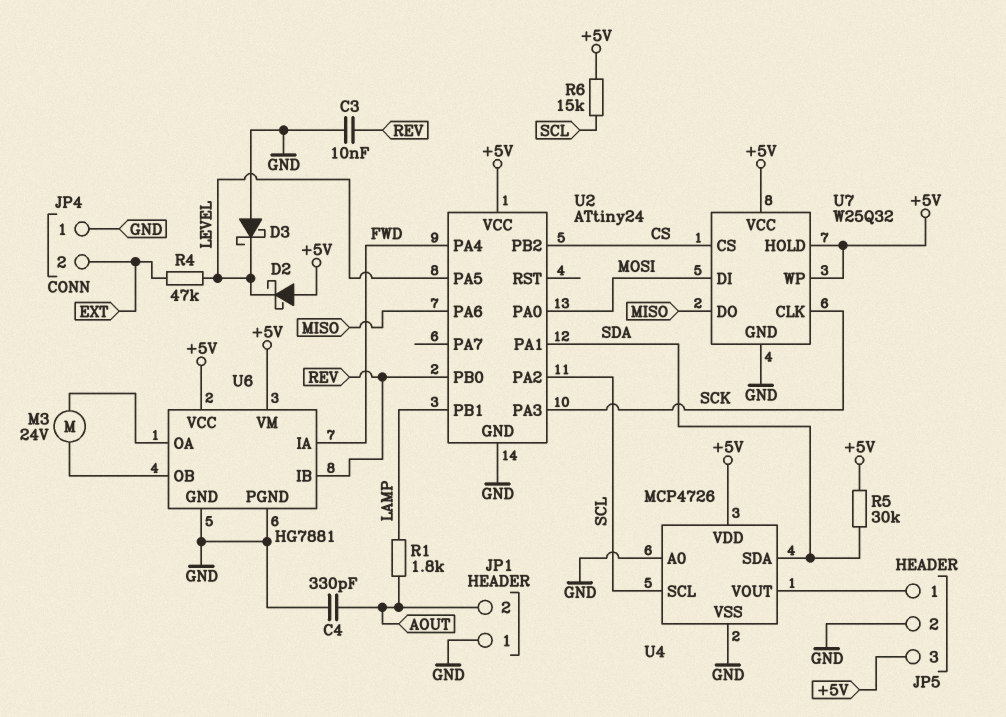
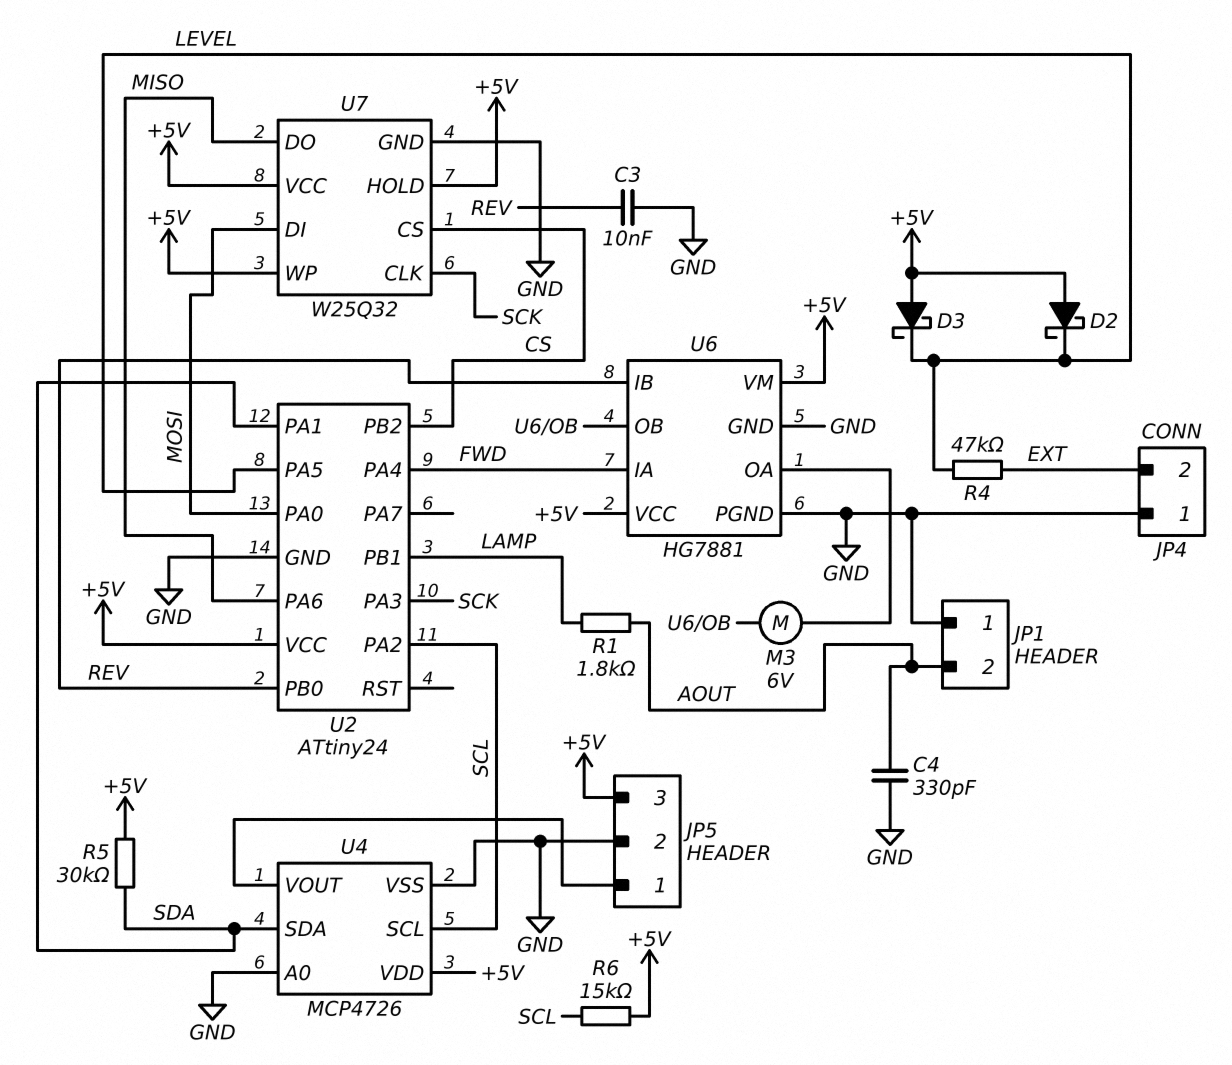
D3: schottky (A GND, K LEVEL) -> schottky (A +5V, K LEVEL)
M3: motor 24V (U6/OA, U6/OB) -> motor 6V (U6/OA, U6/OB)

